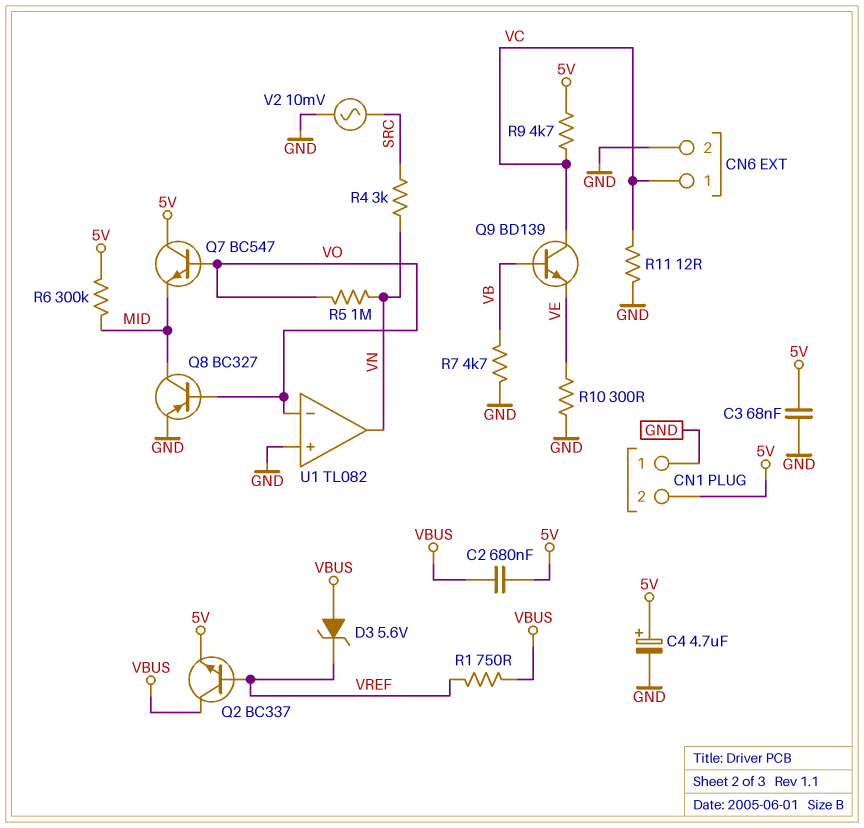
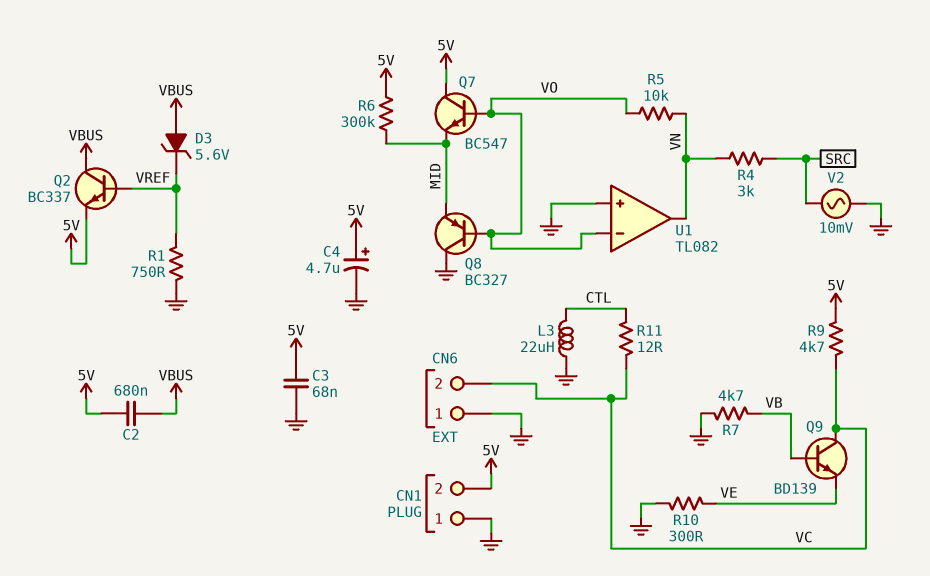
CN6 pin 1: VC -> GND
CN6 pin 2: GND -> VC
L3: none -> 22uH (CTL, GND)
Q8: PNP BC327 (B VO, C MID, E GND) -> PNP BC327 (B VO, C GND, E MID)
R1: 750 (VBUS, VREF) -> 750 (GND, VREF)
R5: 1M (VN, VO) -> 10k (VN, VO)
R11: 12 (GND, VC) -> 12 (CTL, VC)

